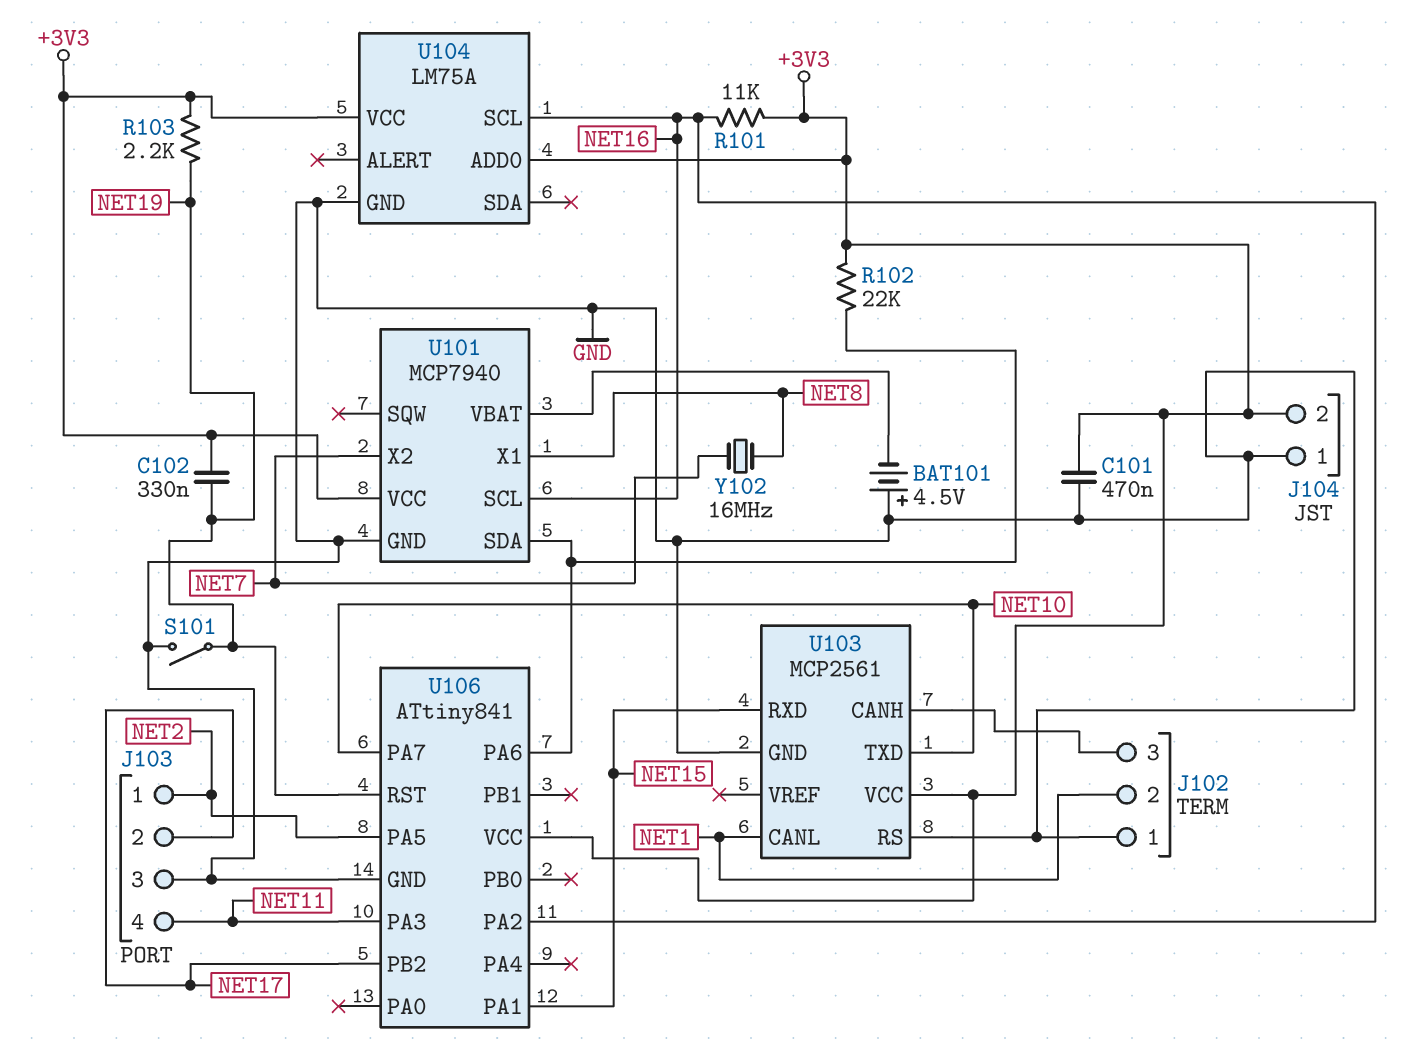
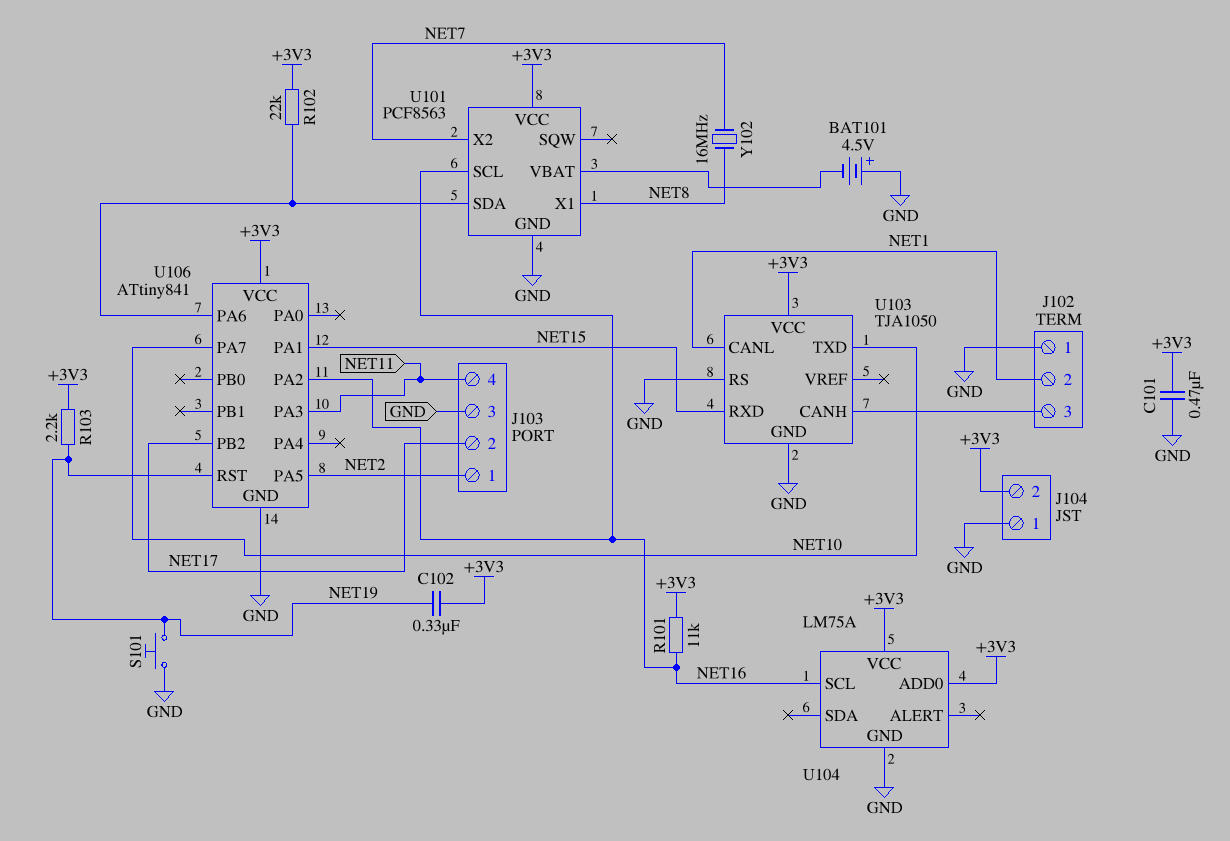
S101: switch (GND, NET19) -> button (GND, NET19)
U101: MCP7940 -> PCF8563
U103: MCP2561 -> TJA1050

